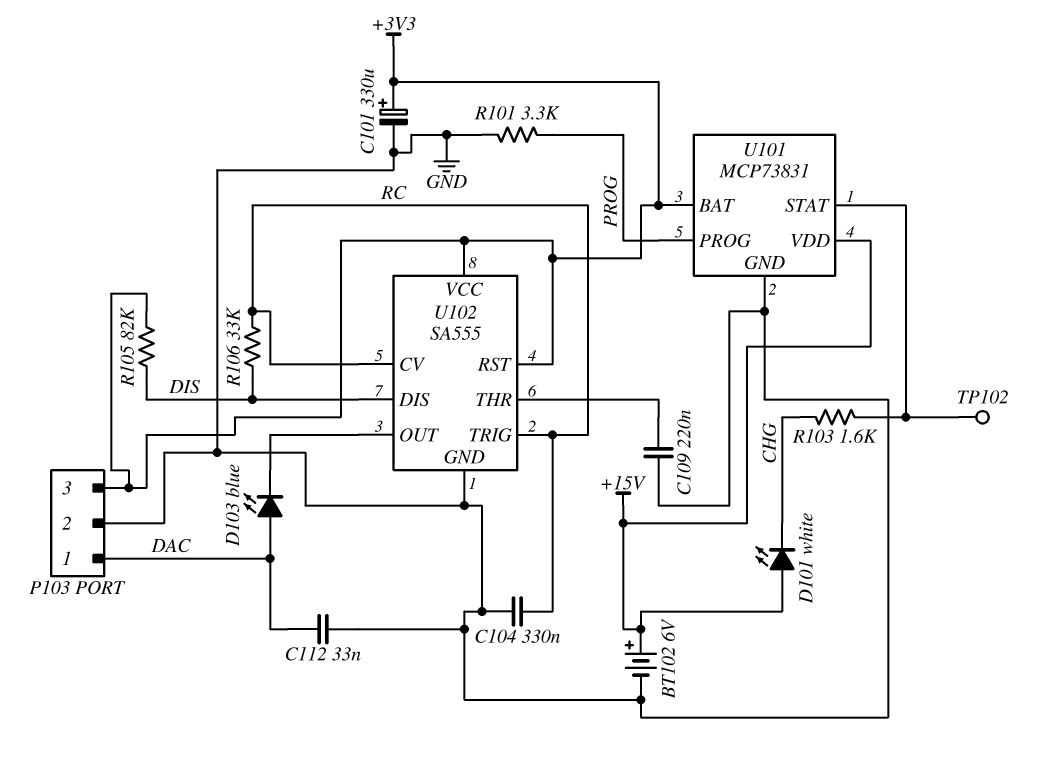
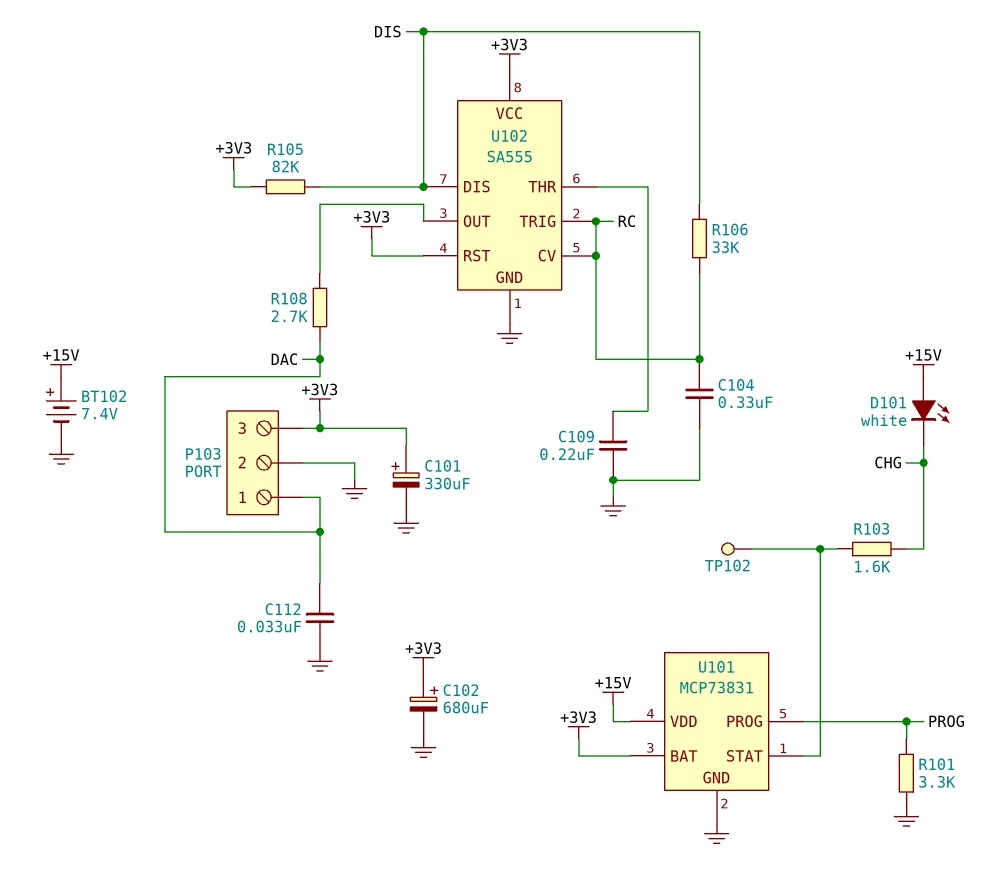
BT102: 6V (plus +15V, minus GND) -> 7.4V (plus +15V, minus GND)
C102: none -> 680uF (plus +3V3, minus GND)
D103: LED blue (A DAC, K U102/OUT) -> none
R108: none -> 2.7k (DAC, U102/OUT)

